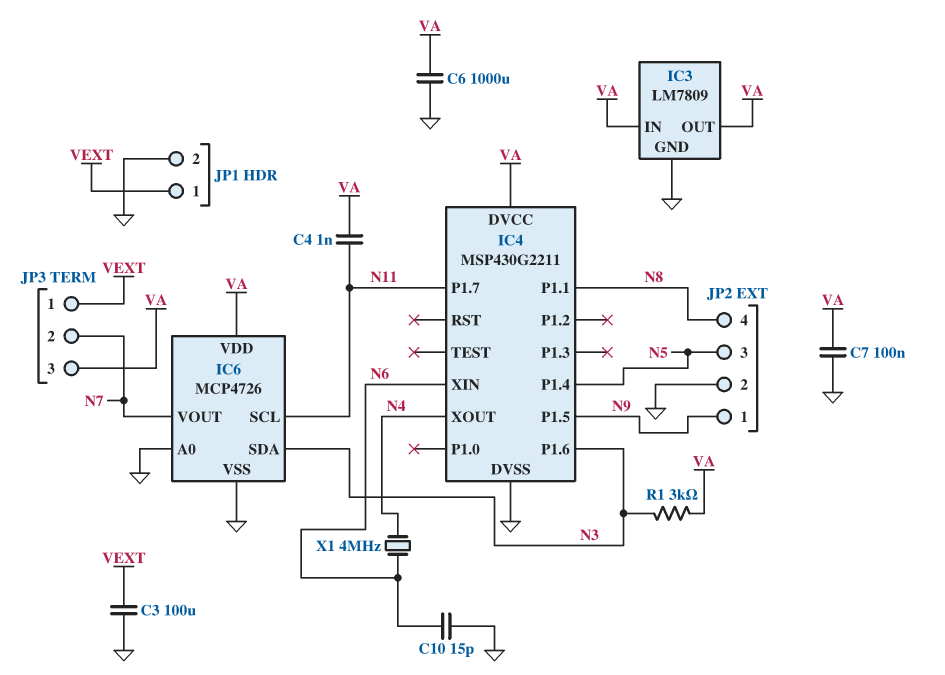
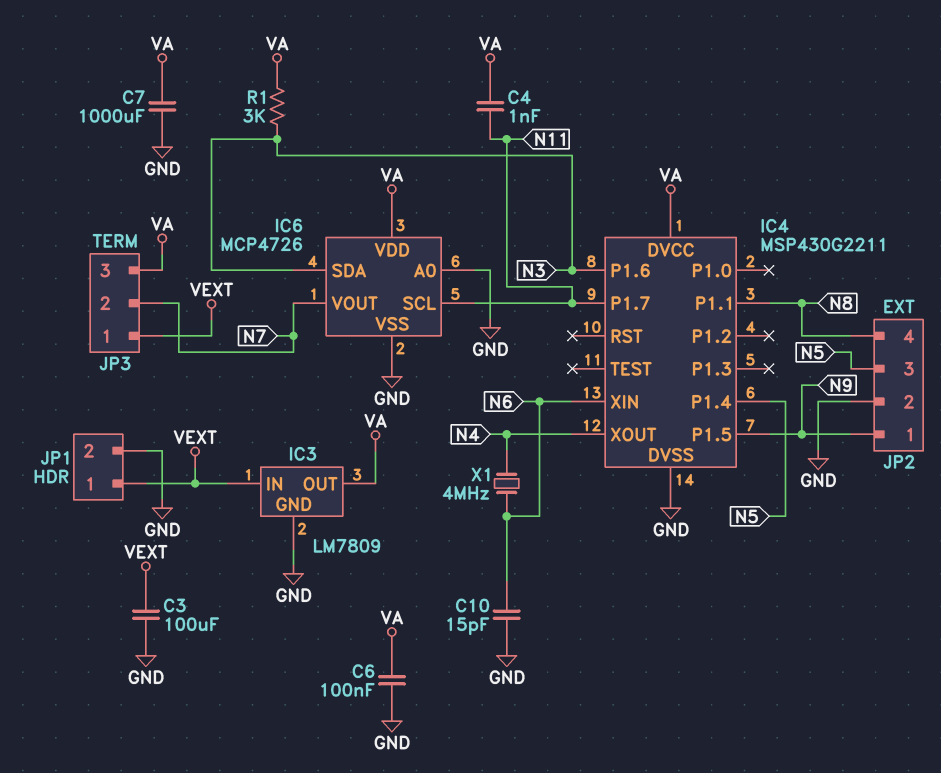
C6: 1000uF (GND, VA) -> 100nF (GND, VA)
C7: 100nF (GND, VA) -> 1000uF (GND, VA)
IC3 pin IN: VA -> VEXT

